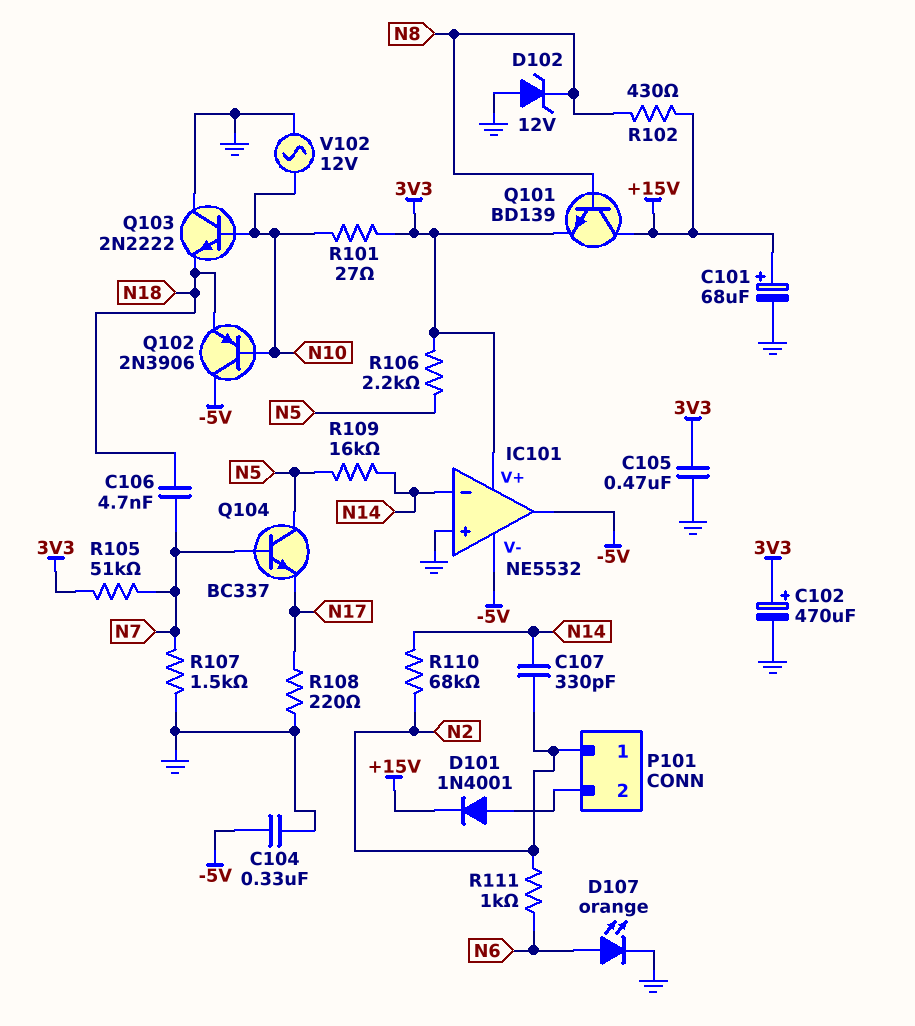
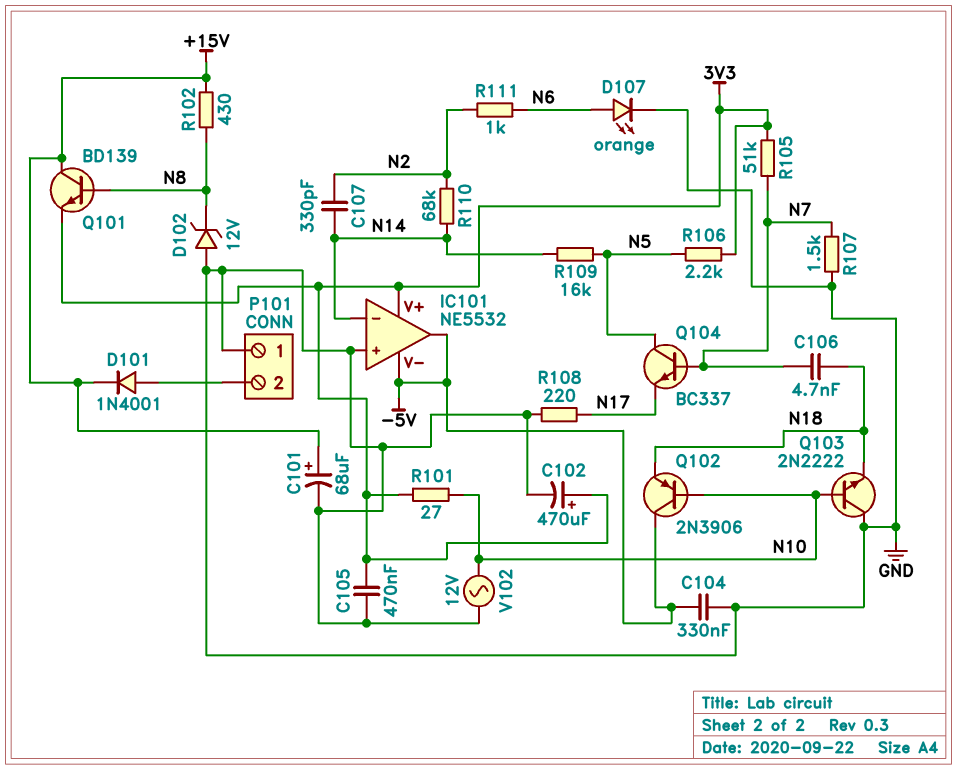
P101 pin 1: N2 -> GND

